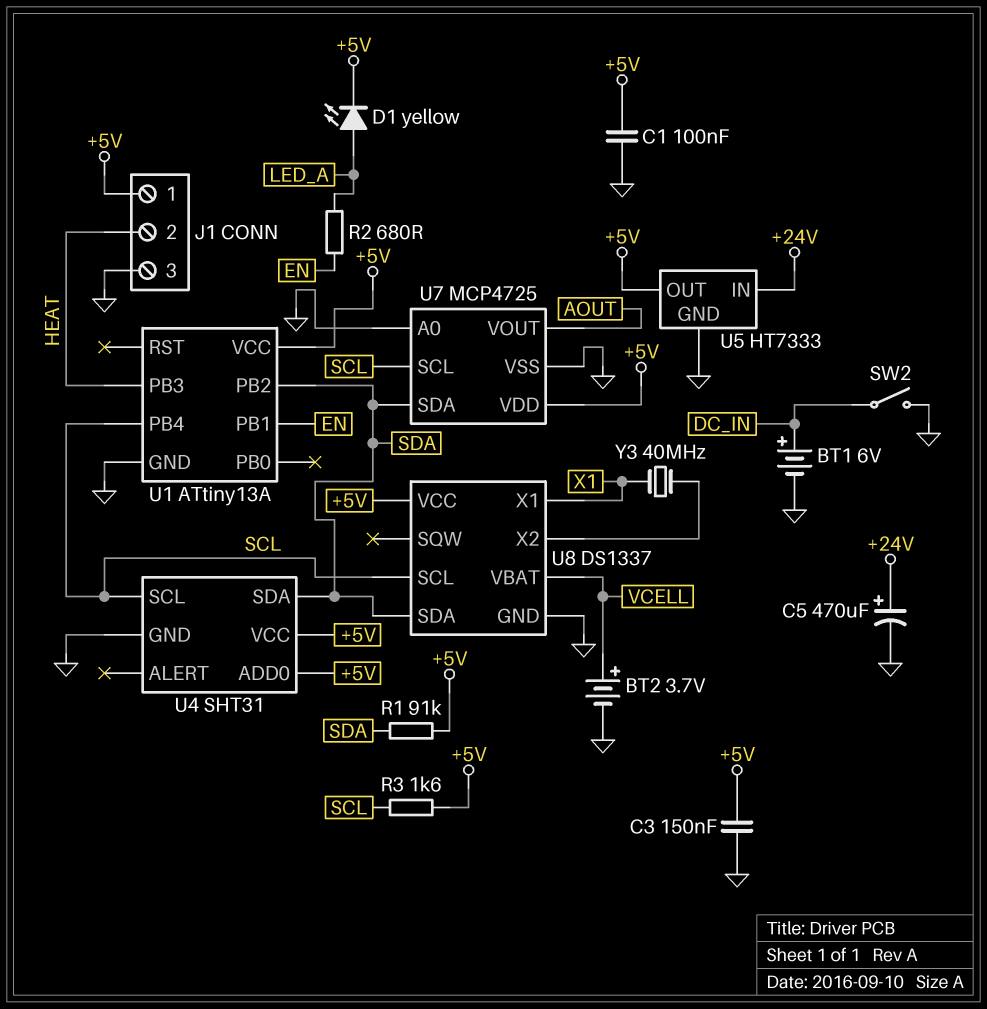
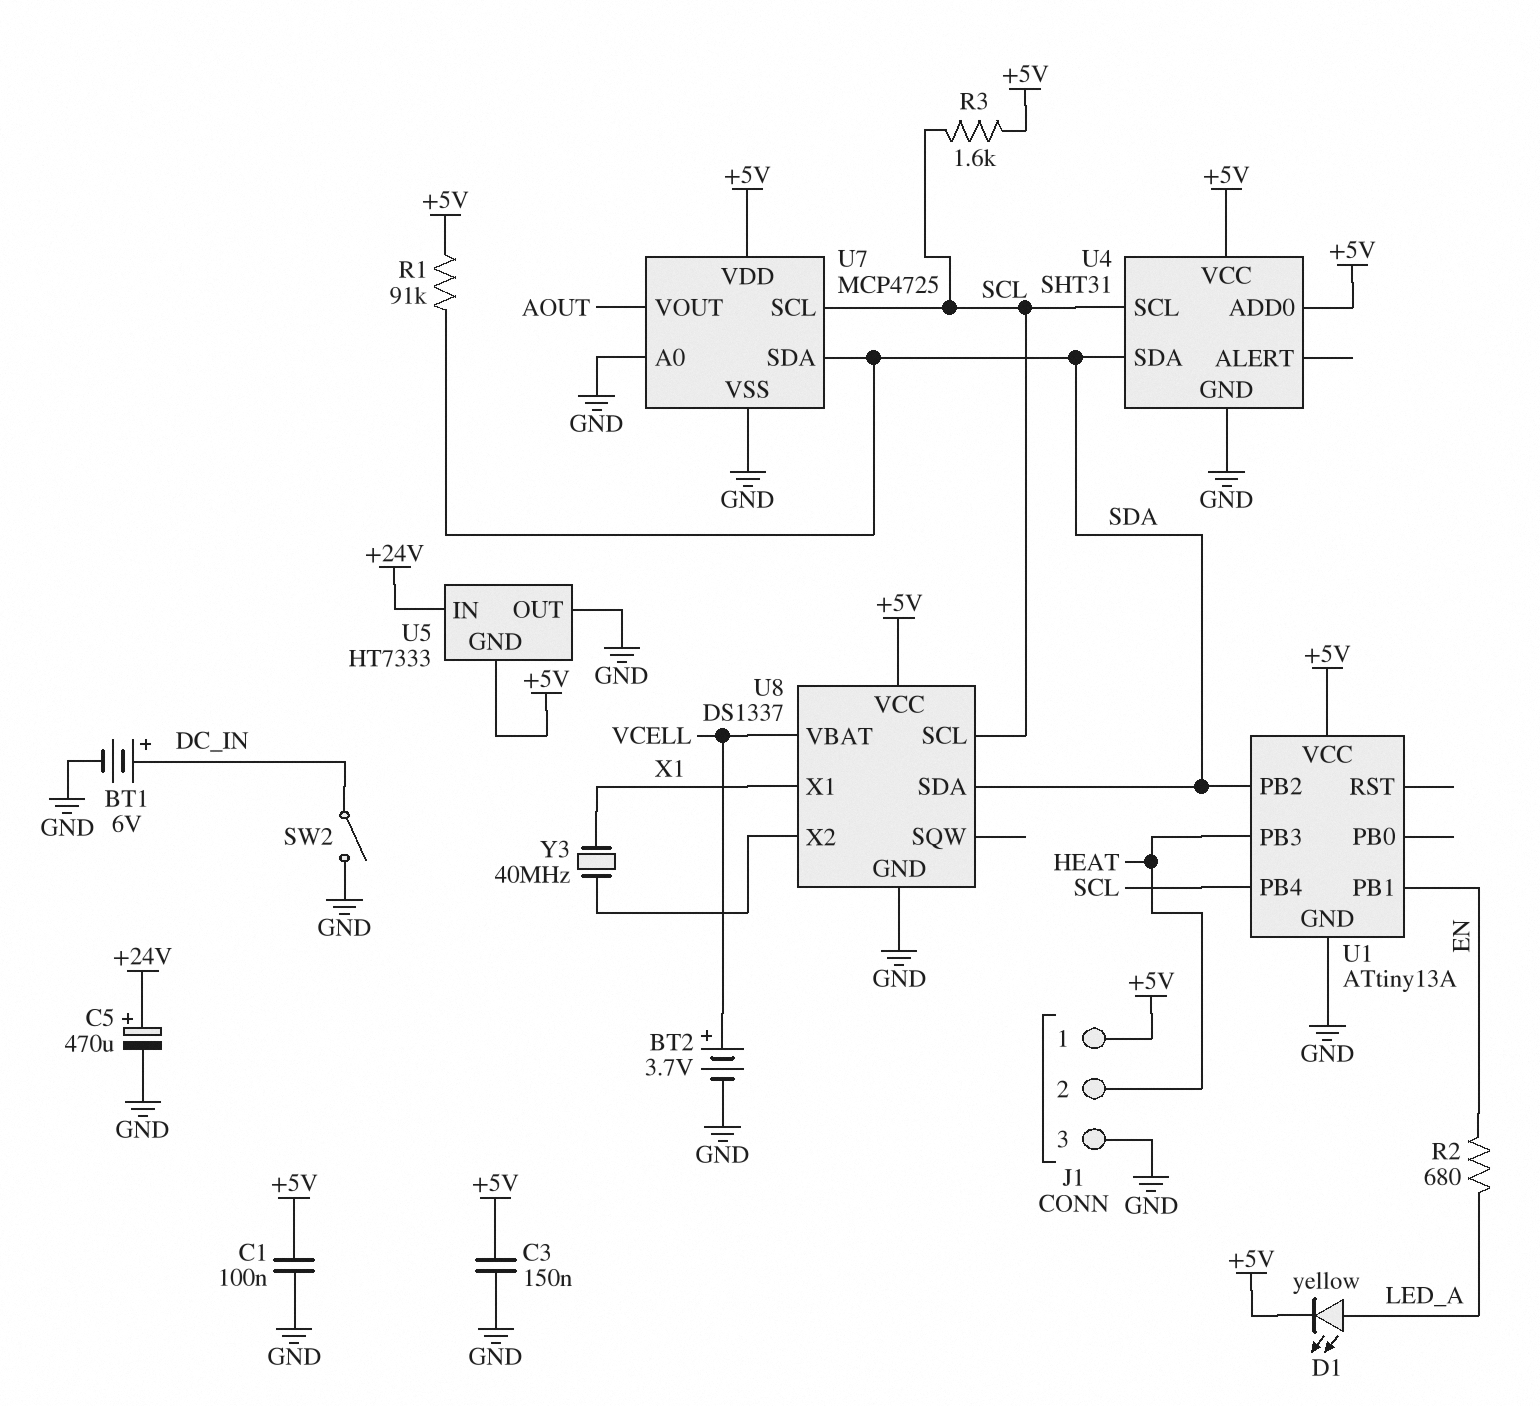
U5 pin GND: GND -> +5V
U5 pin OUT: +5V -> GND

